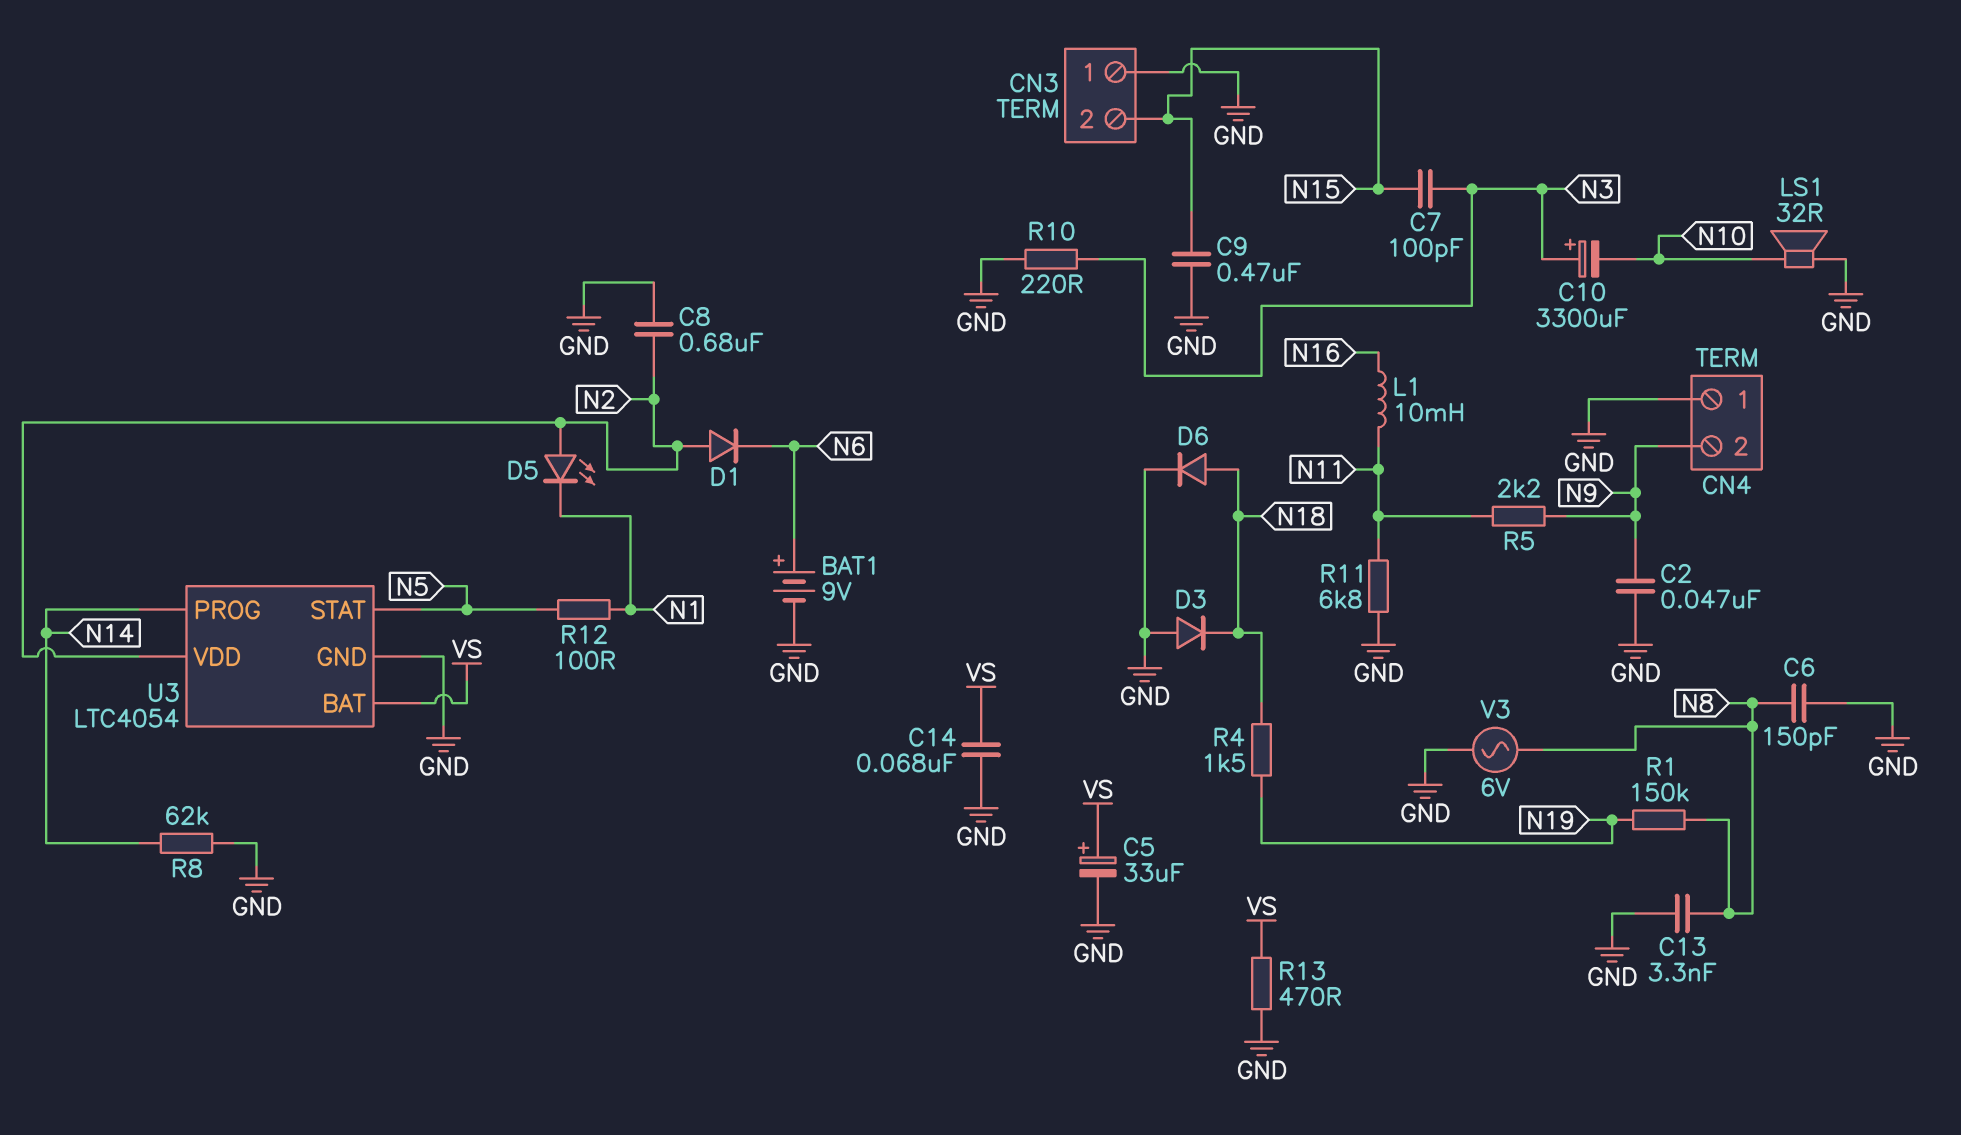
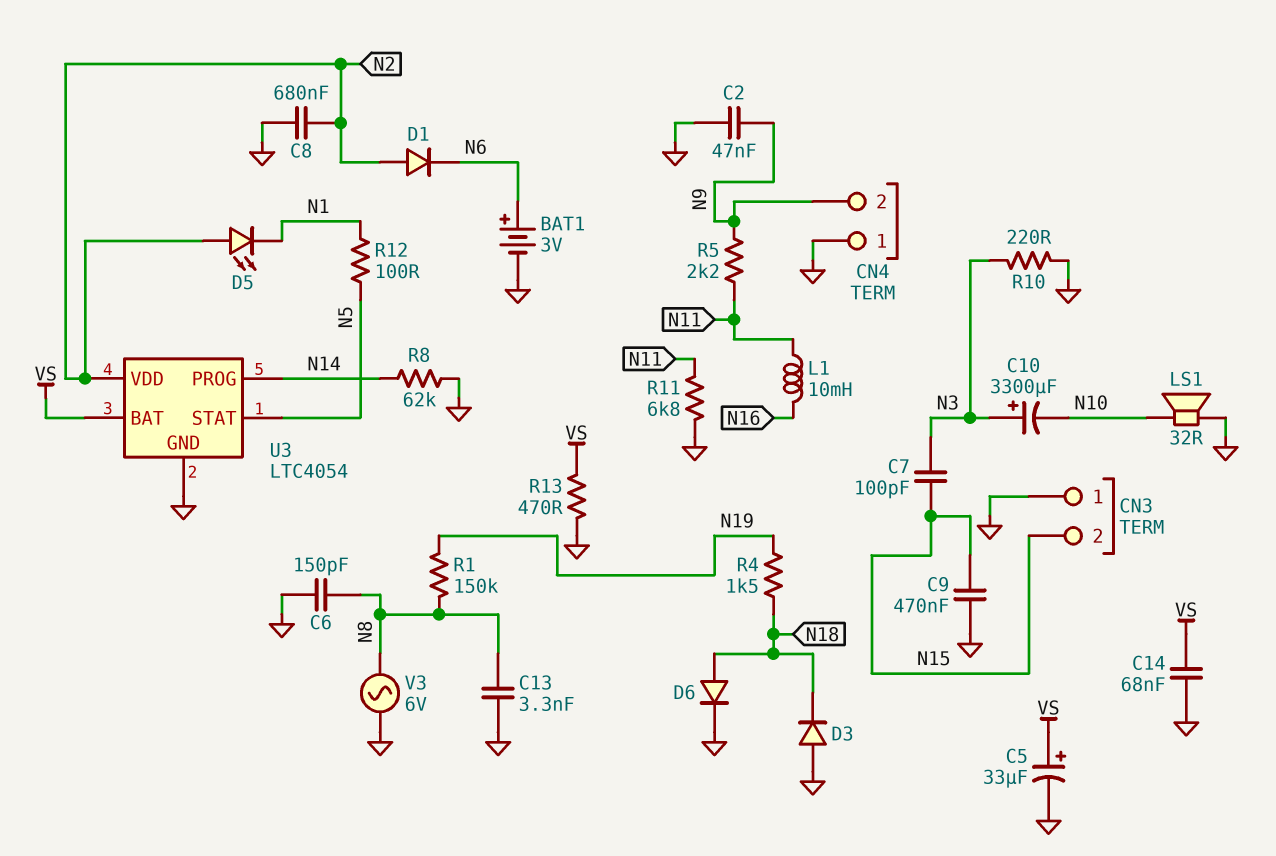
BAT1: 9V (plus N6, minus GND) -> 3V (plus N6, minus GND)

